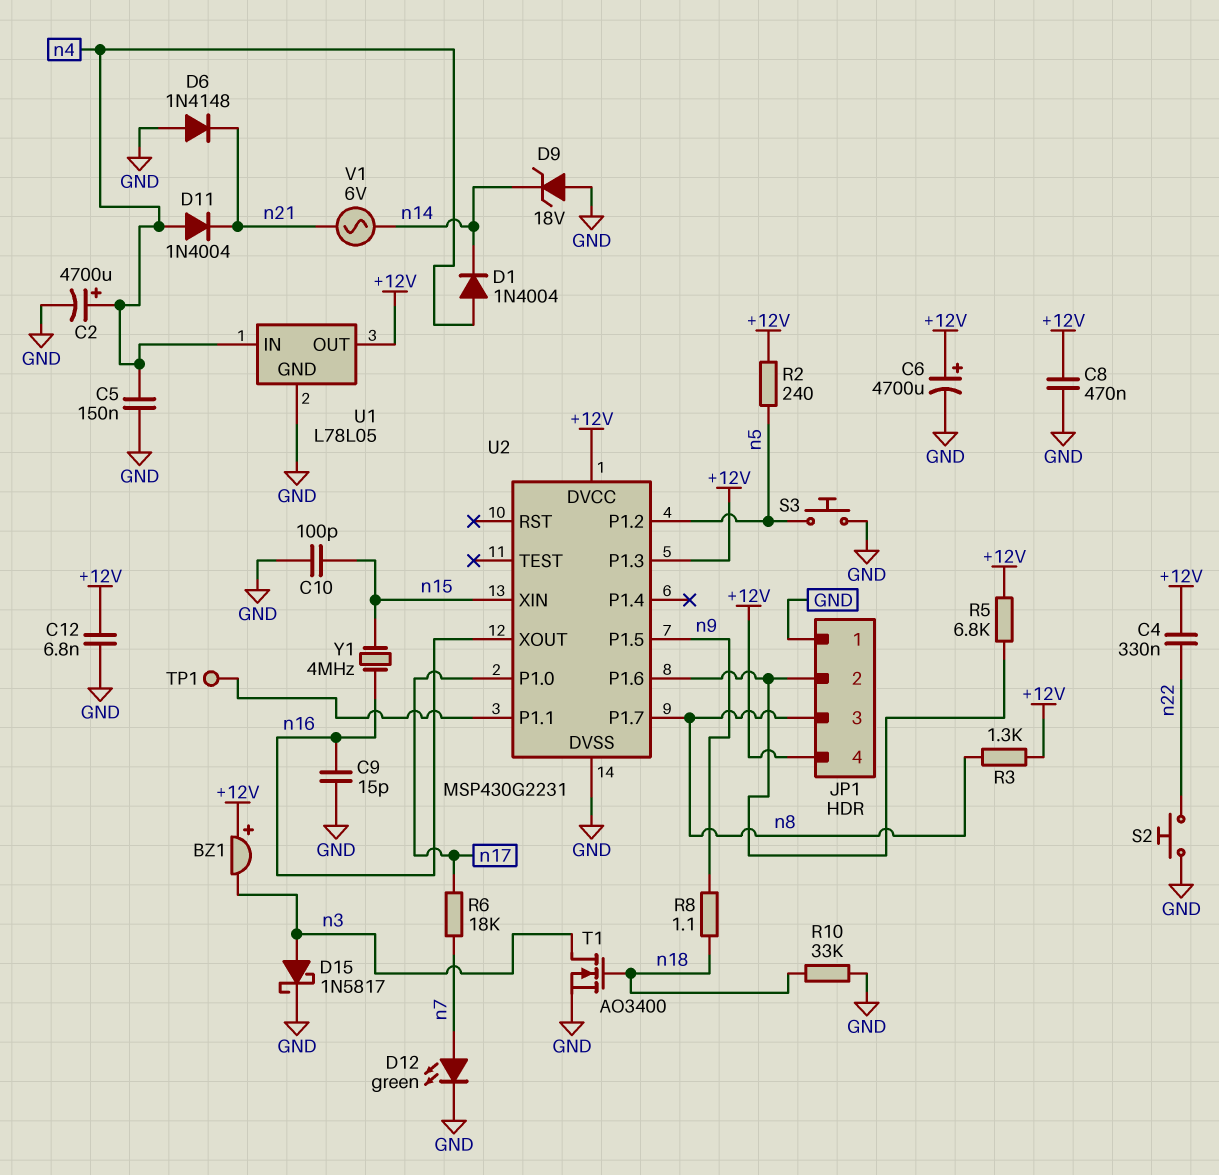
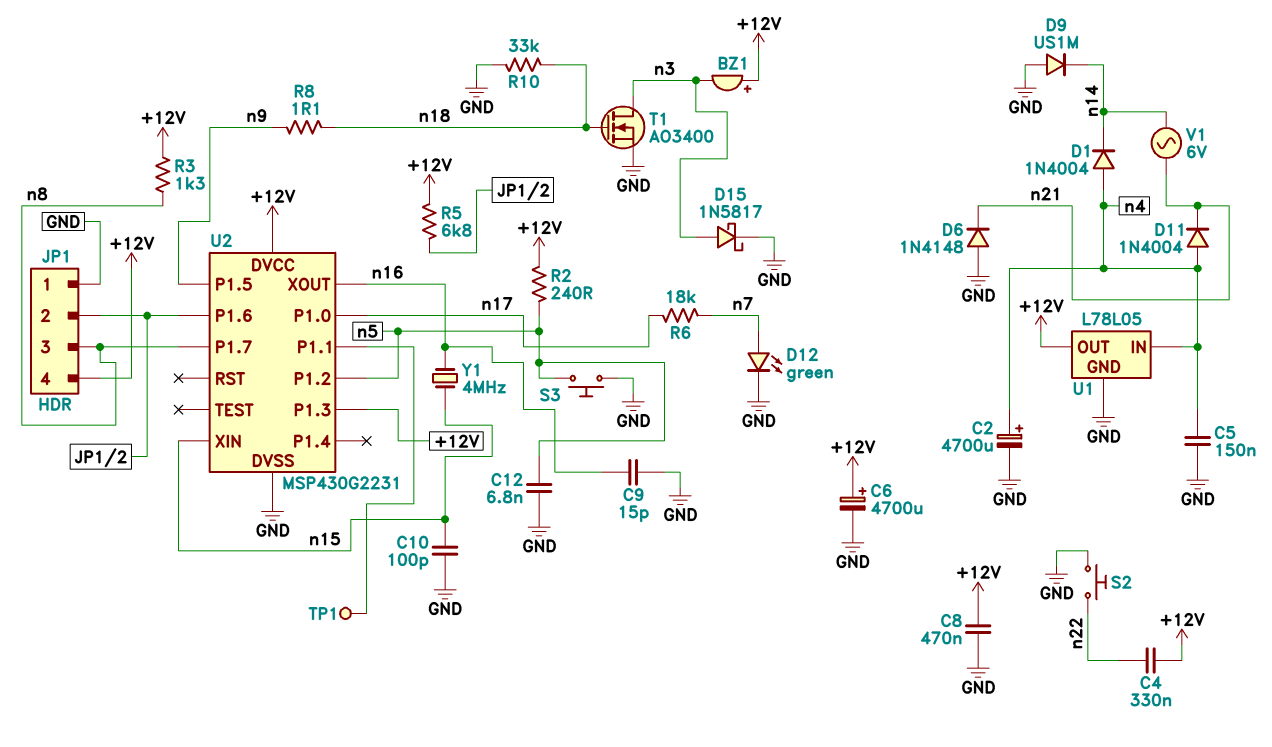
C12: 6.8nF (+12V, GND) -> 6.8nF (GND, n5)
D9: zener 18V (A GND, K n14) -> diode US1M (A GND, K n14)

